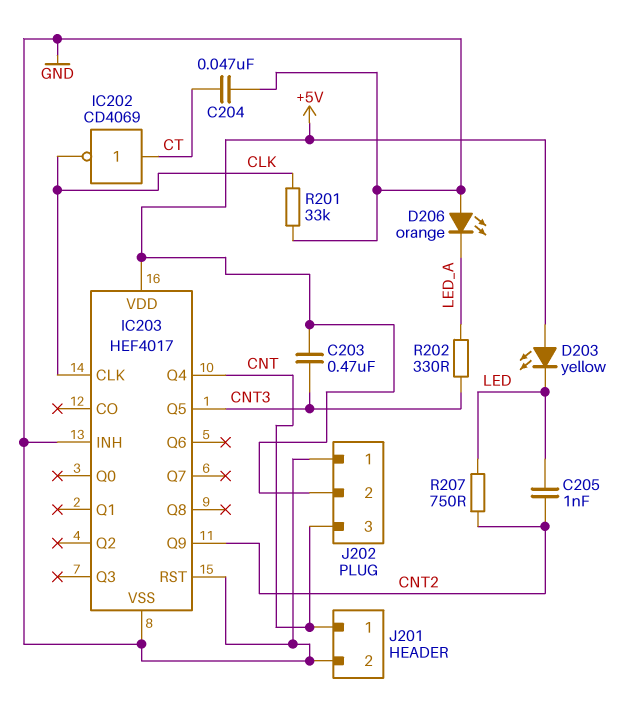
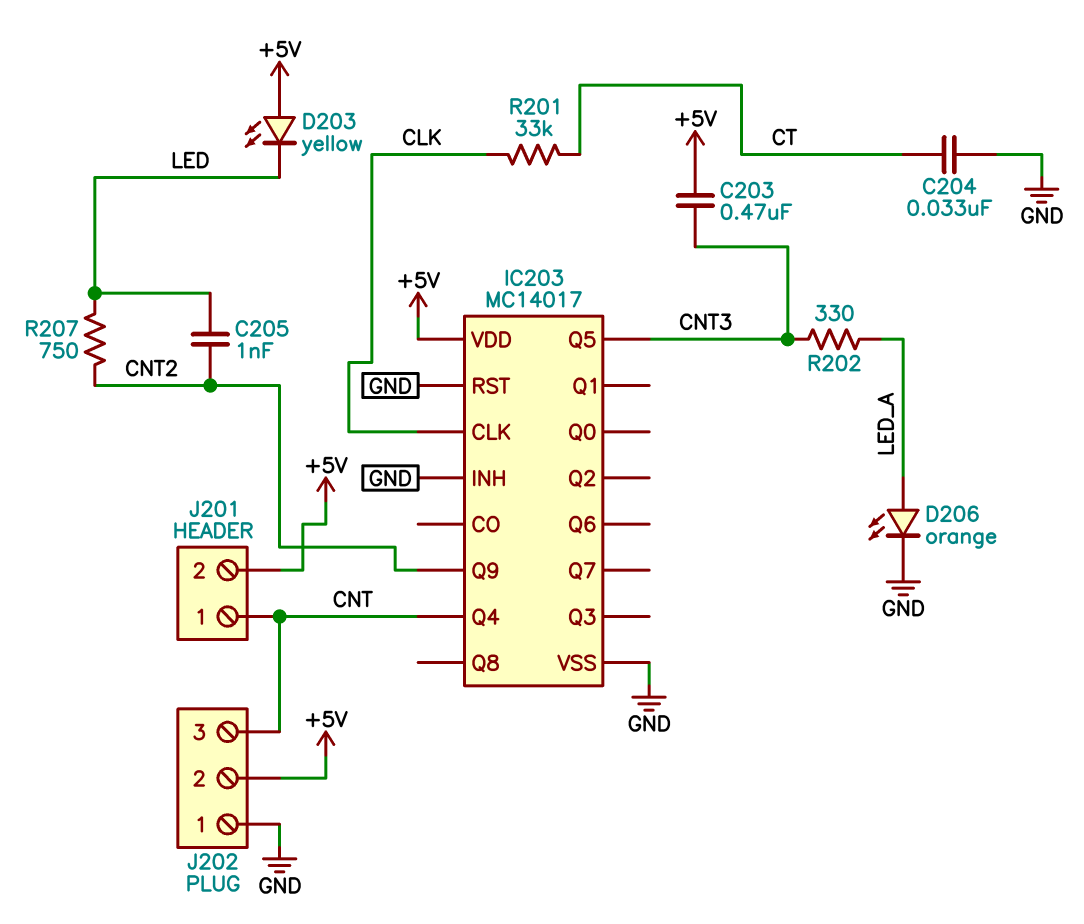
C204: 47nF (CT, GND) -> 33nF (CT, GND)
D206: LED orange (A GND, K LED_A) -> LED orange (A LED_A, K GND)
IC202: NOT CD4069 (in CT, out CLK) -> none
IC203: HEF4017 -> MC14017
J201 pin 2: GND -> +5V
R201: 33k (CLK, GND) -> 33k (CLK, CT)

